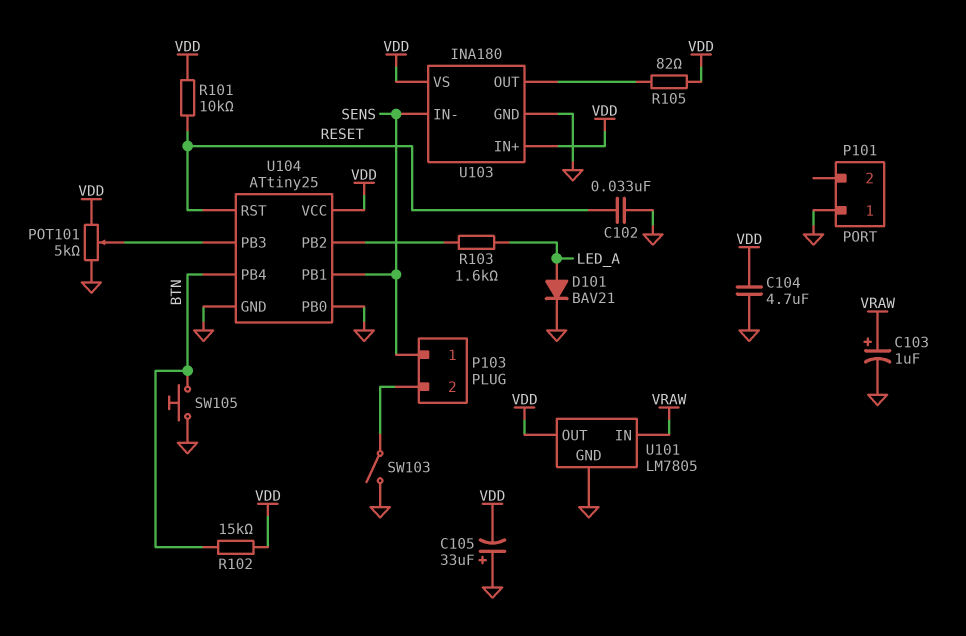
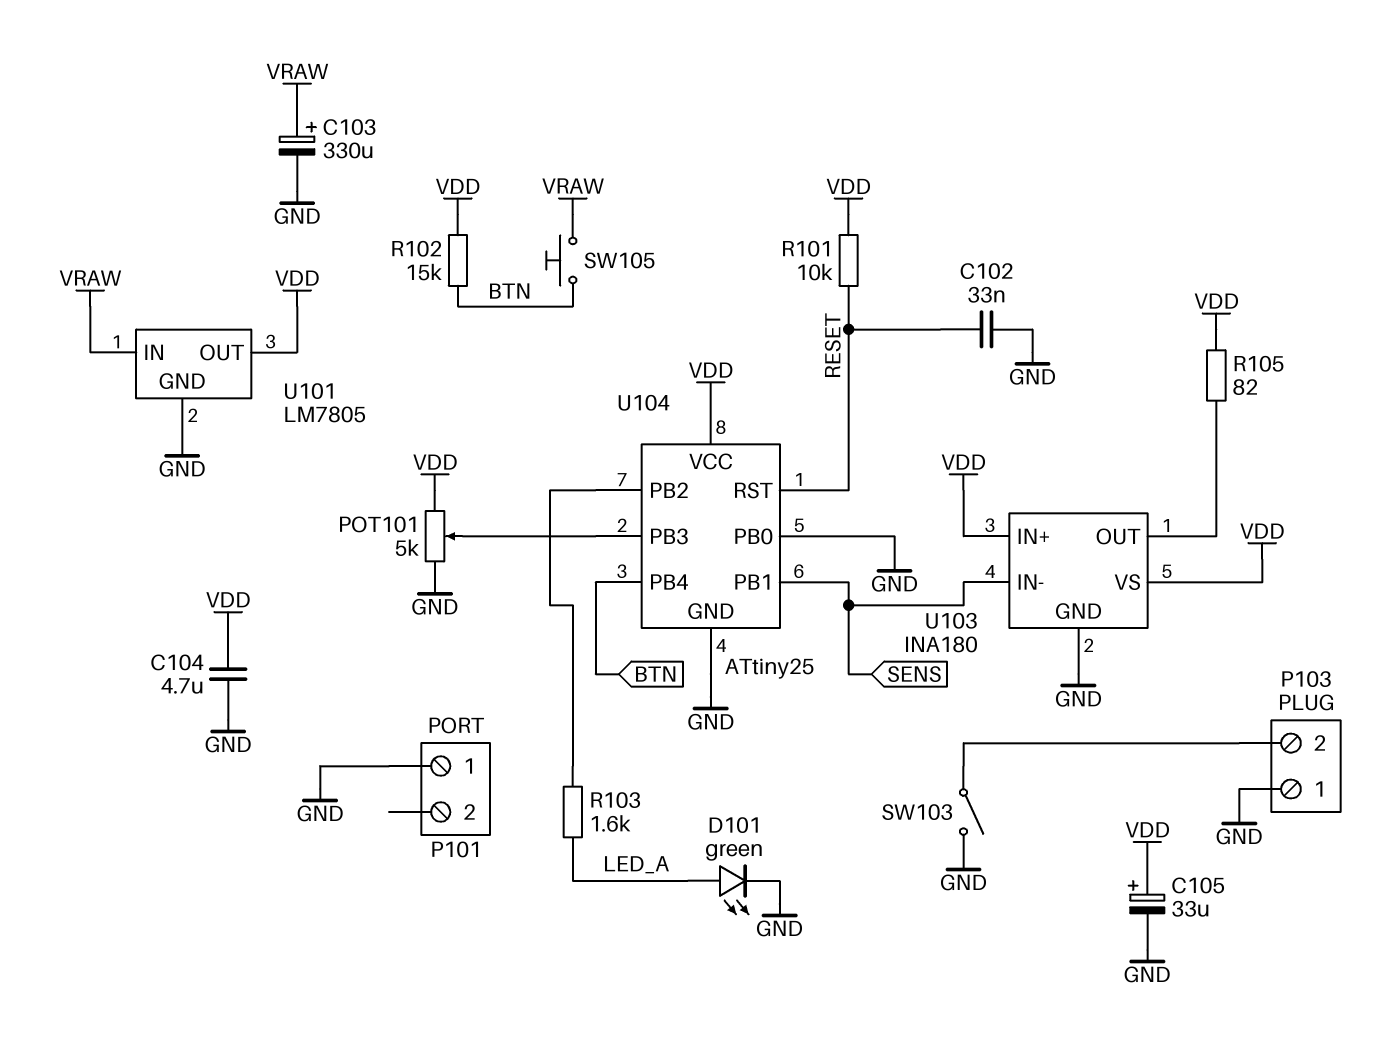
C103: 1uF (plus VRAW, minus GND) -> 330uF (plus VRAW, minus GND)
C105: 33uF (plus GND, minus VDD) -> 33uF (plus VDD, minus GND)
D101: diode BAV21 (A LED_A, K GND) -> LED green (A LED_A, K GND)
P103 pin 1: SENS -> GND
SW105: button (BTN, GND) -> button (BTN, VRAW)

